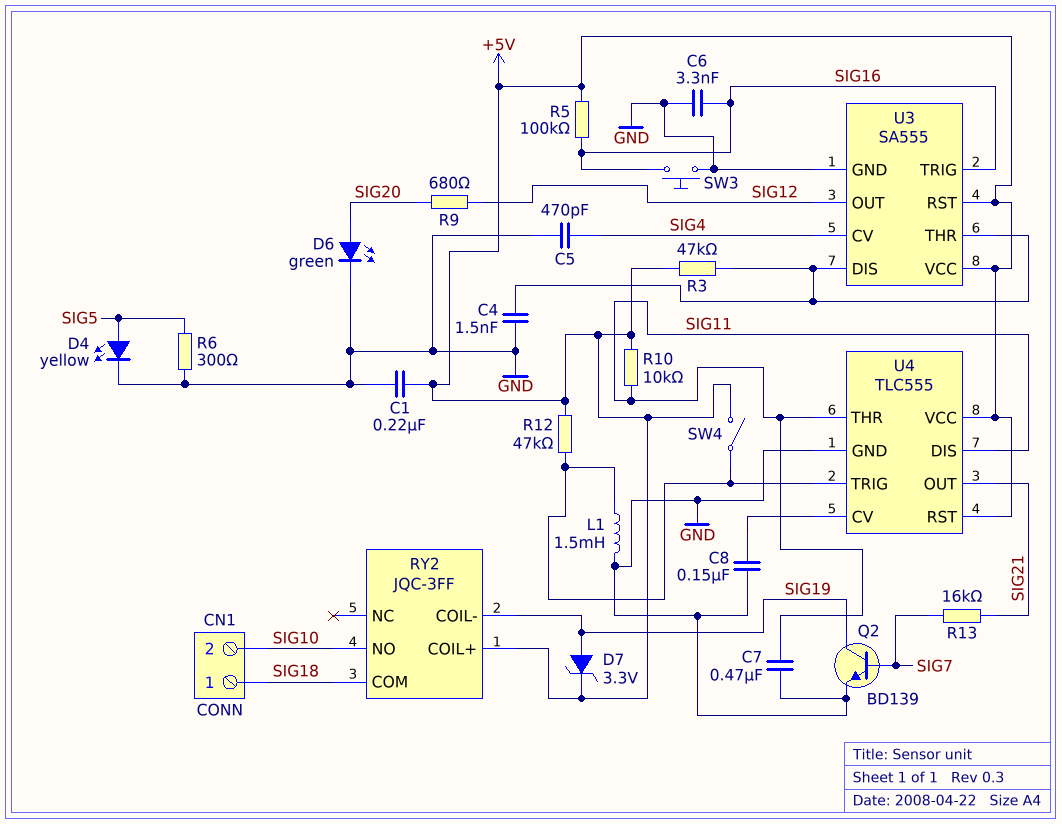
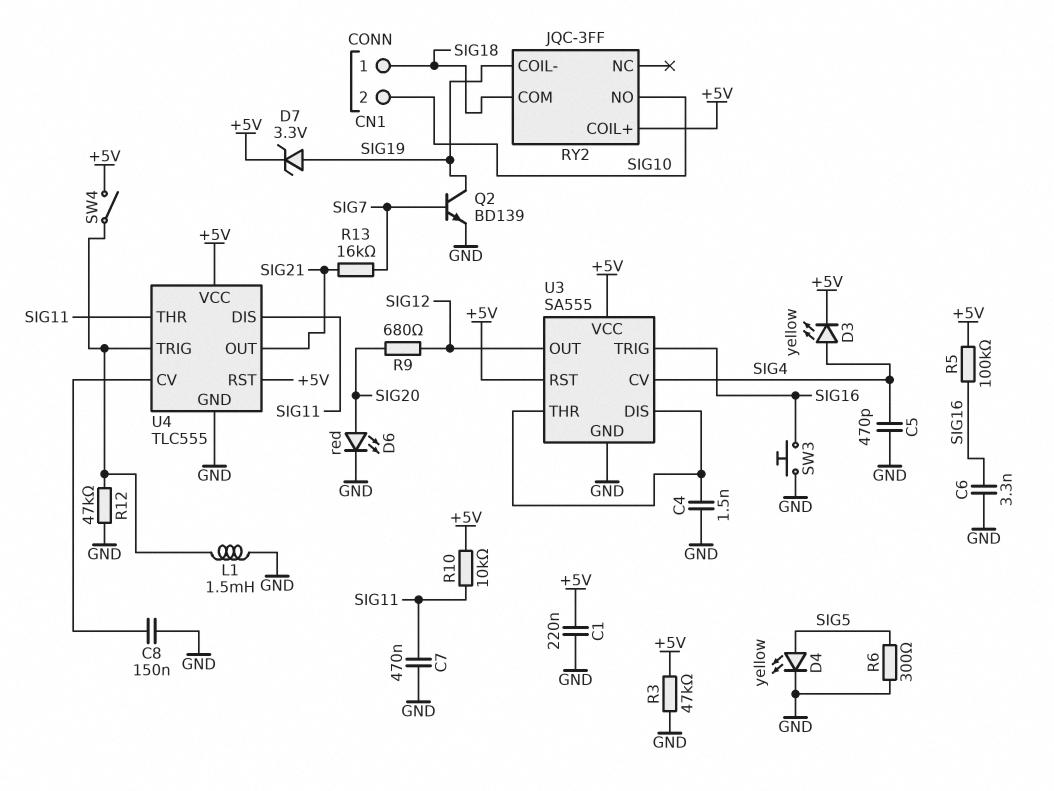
D3: none -> LED yellow (A SIG4, K +5V)
D6: LED green (A SIG20, K GND) -> LED red (A SIG20, K GND)
R3: 47k (+5V, U3/DIS) -> 47k (+5V, GND)
R12: 47k (+5V, U4/TRIG) -> 47k (GND, U4/TRIG)

